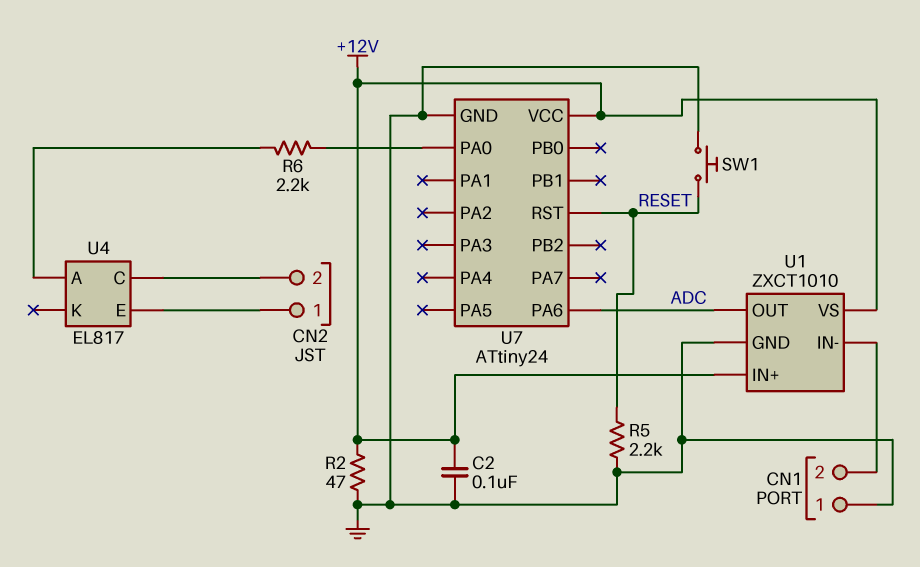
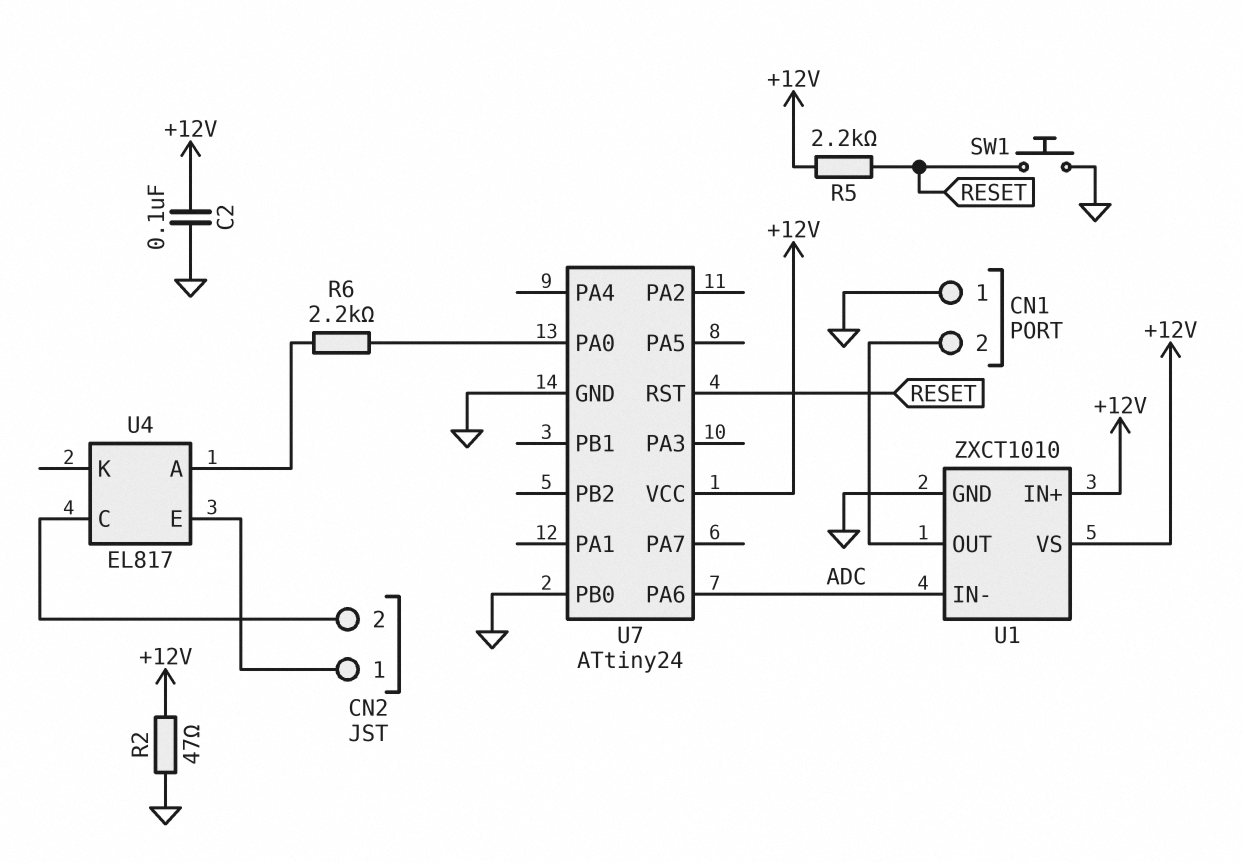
R5: 2.2k (GND, RESET) -> 2.2k (+12V, RESET)
U1 pin IN-: CN1/2 -> ADC
U1 pin OUT: ADC -> CN1/2
U7 pin PB0: none -> GND

